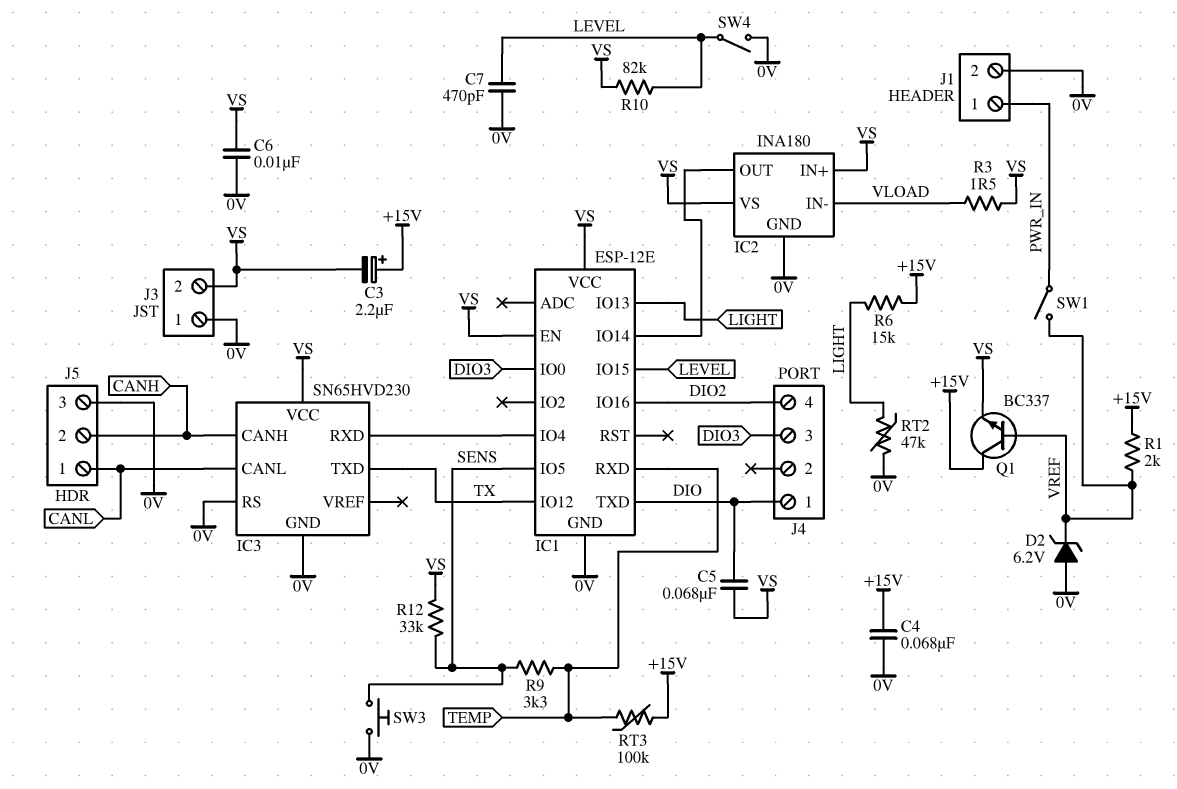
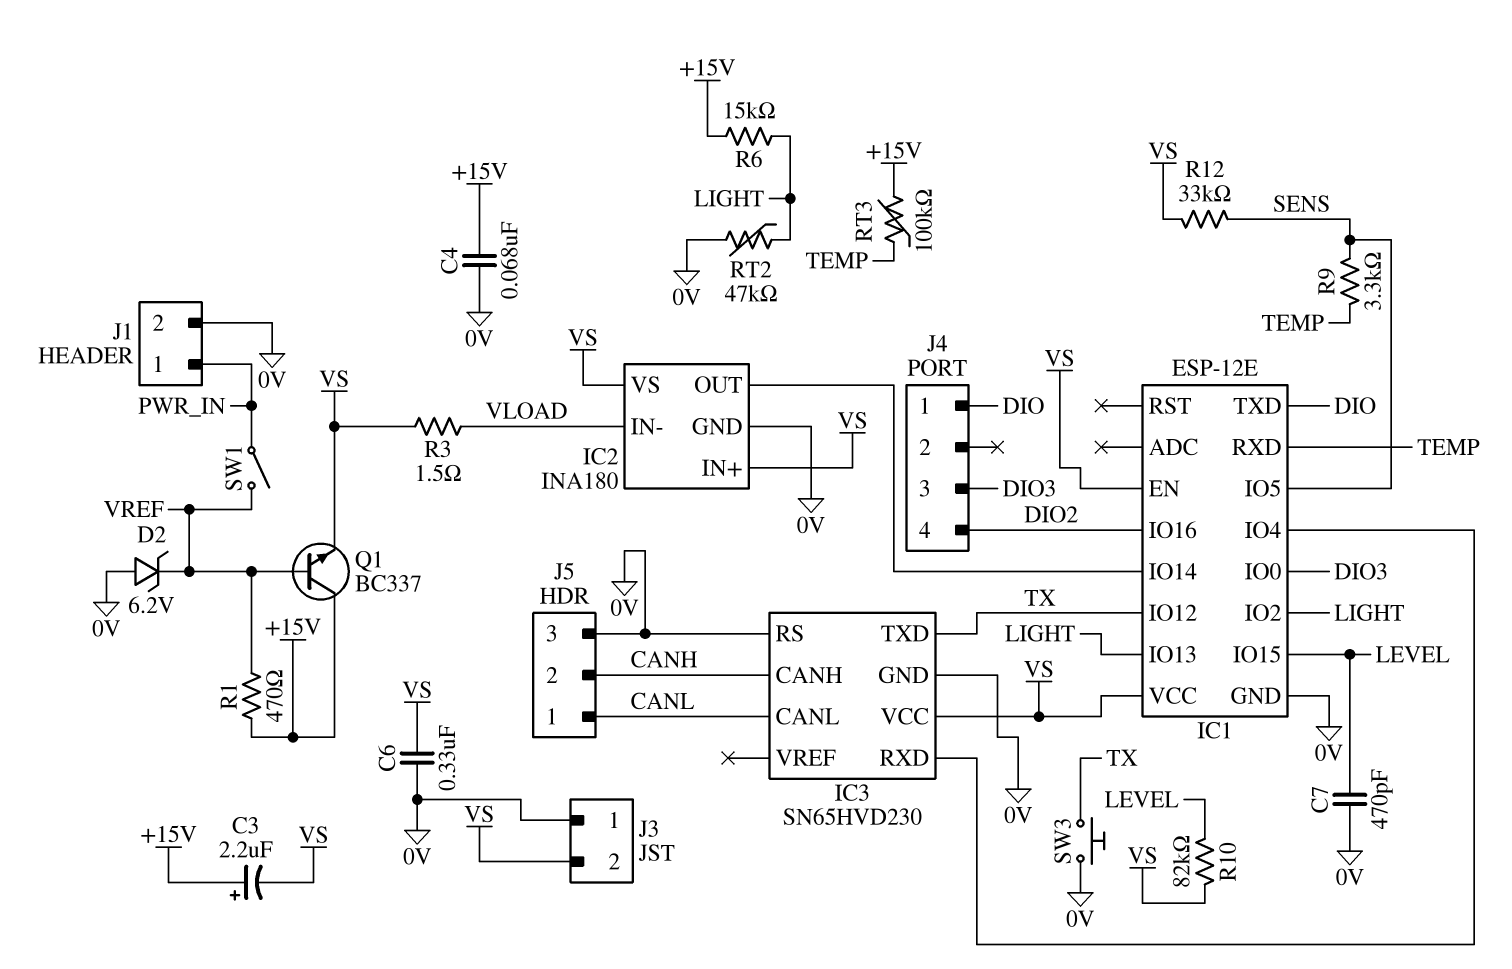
C5: 68nF (DIO, VS) -> none
C6: 10nF (0V, VS) -> 330nF (0V, VS)
IC1 pin IO2: none -> LIGHT
R1: 2k (+15V, VREF) -> 470 (+15V, VREF)
SW3: button (0V, SENS) -> button (0V, TX)
SW4: switch (0V, LEVEL) -> none

